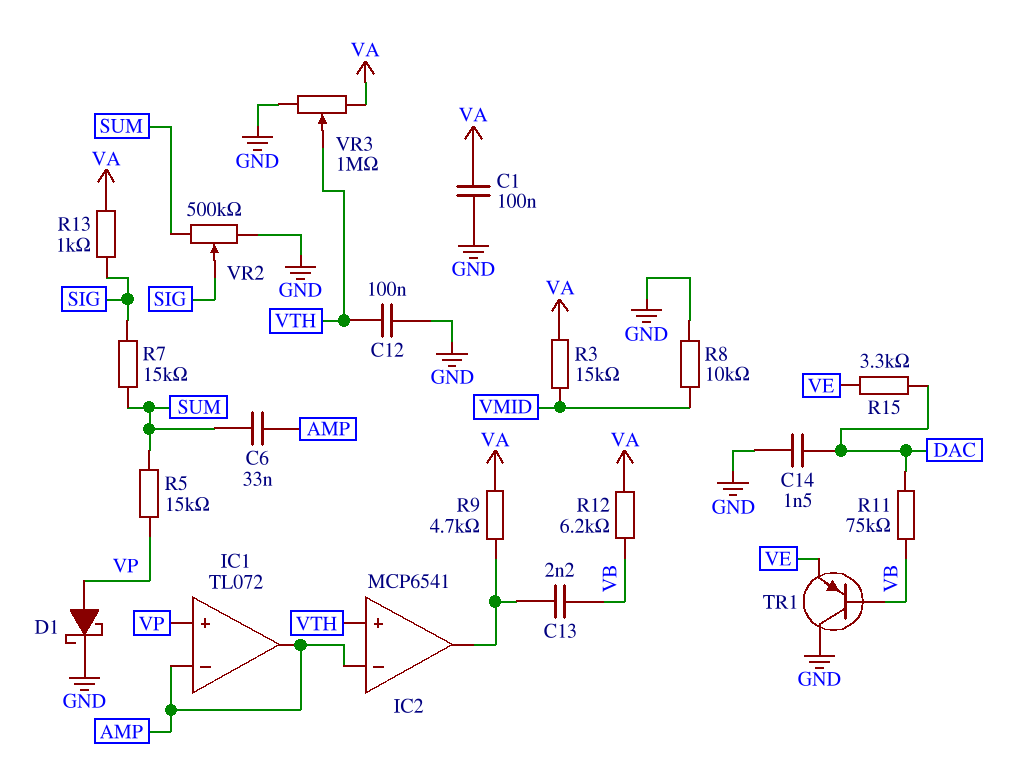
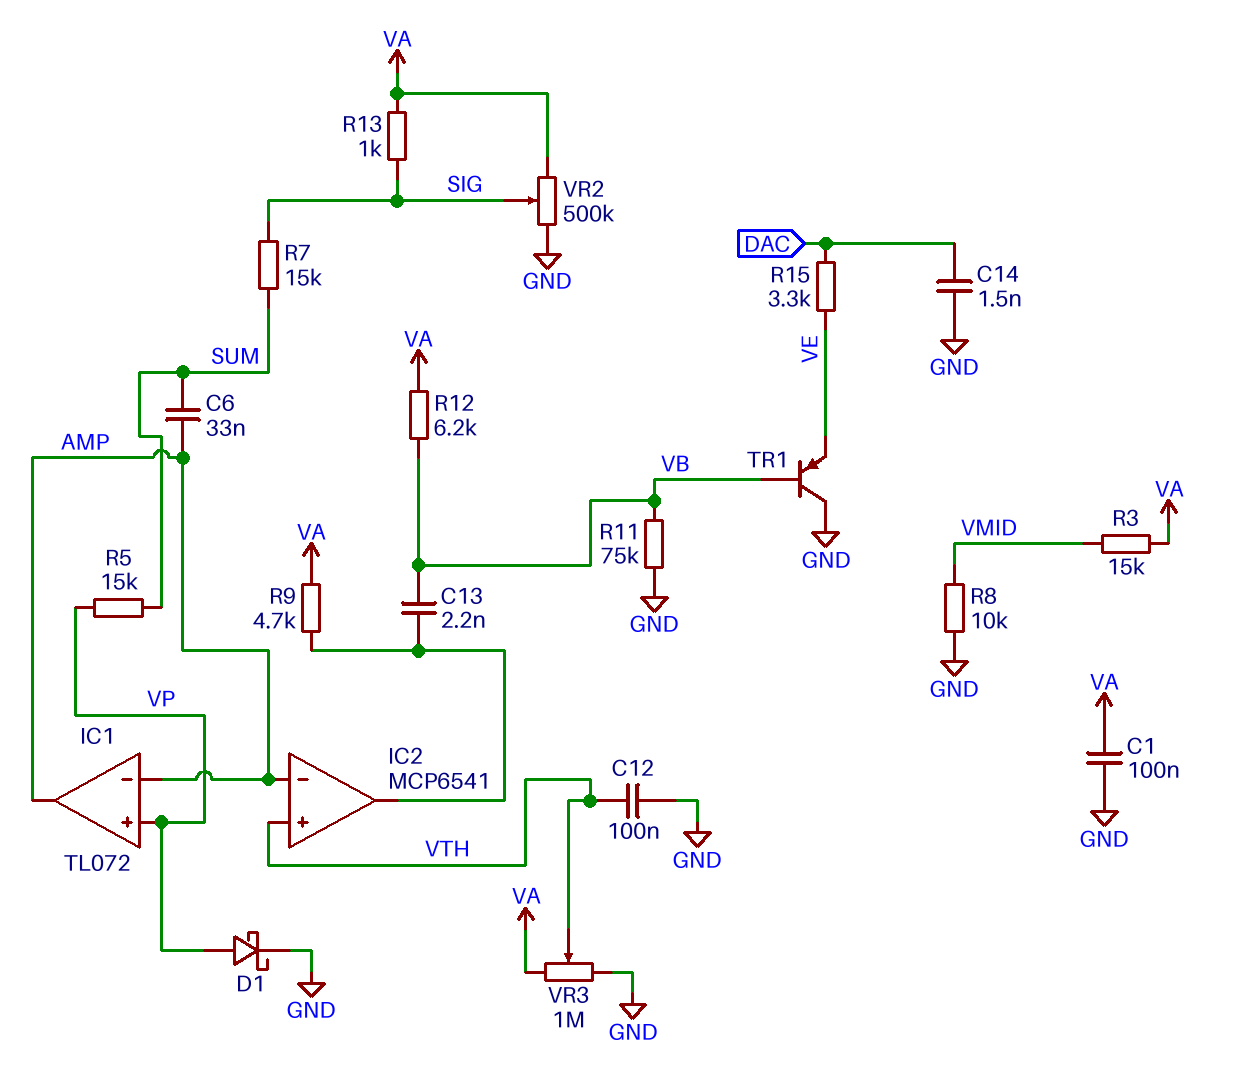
R11: 75k (DAC, VB) -> 75k (GND, VB)
VR2: 500k (GND, SUM, wiper SIG) -> 500k (GND, VA, wiper SIG)

